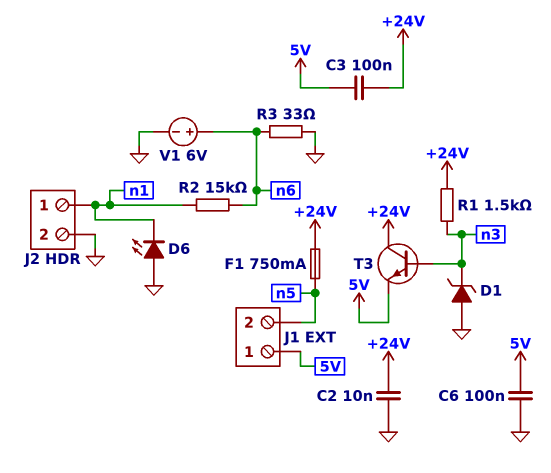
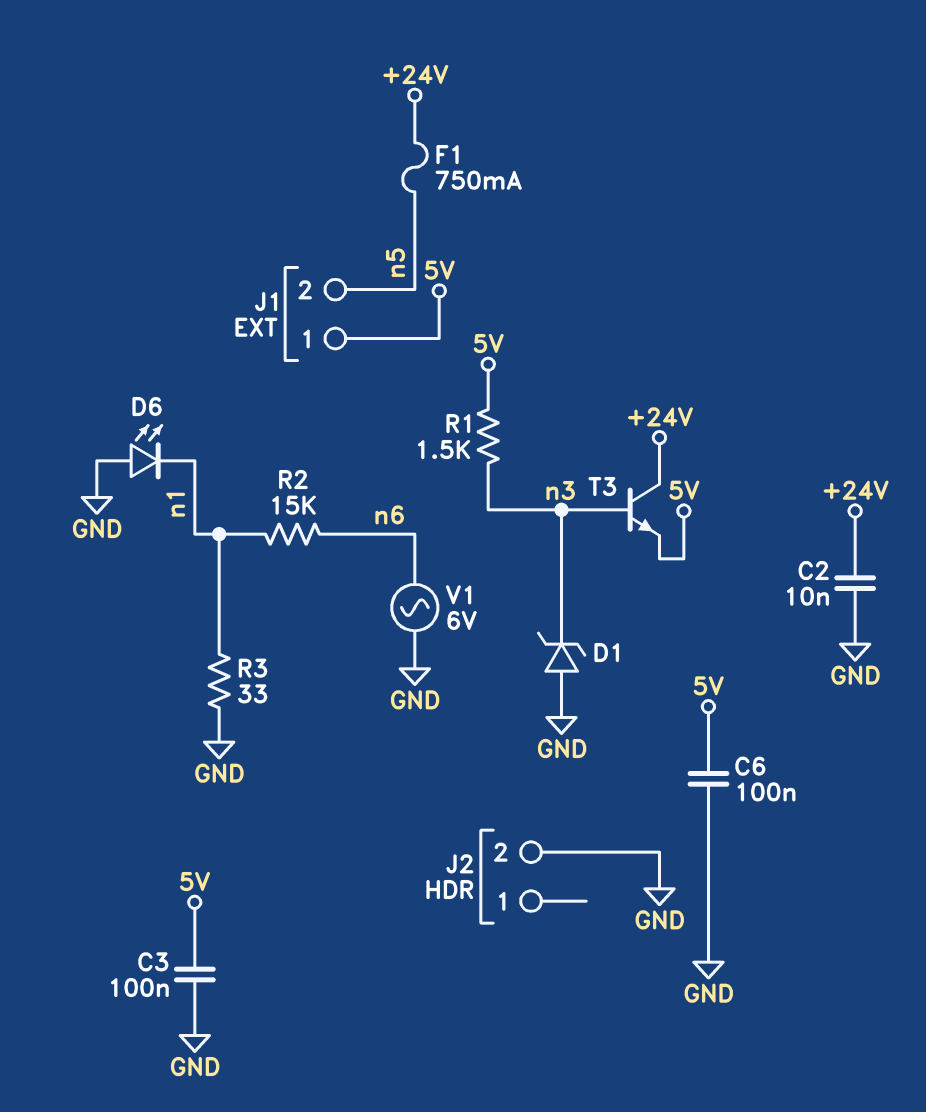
C3: 100nF (+24V, 5V) -> 100nF (5V, GND)
J2 pin 1: n1 -> none
R1: 1.5k (+24V, n3) -> 1.5k (5V, n3)
R3: 33 (GND, n6) -> 33 (GND, n1)
V1: 6V (plus n6, minus GND) -> AC 6V (GND, n6)

